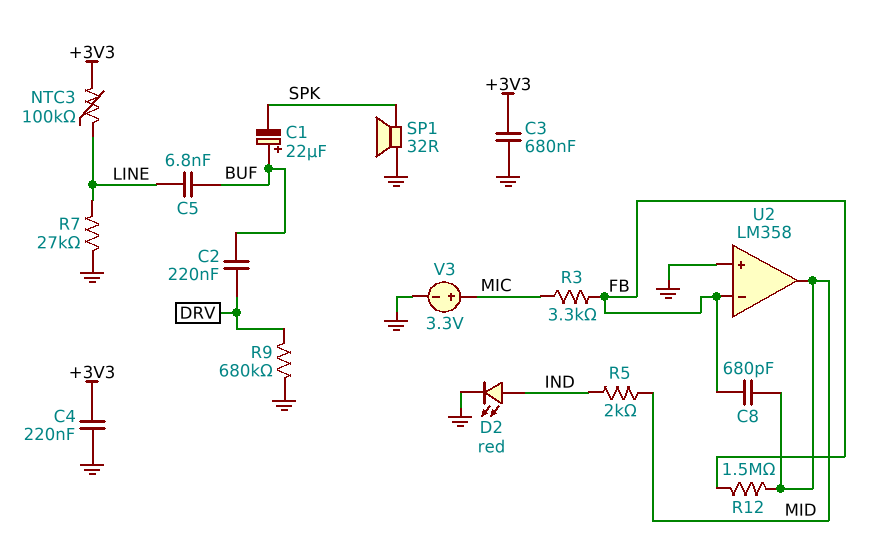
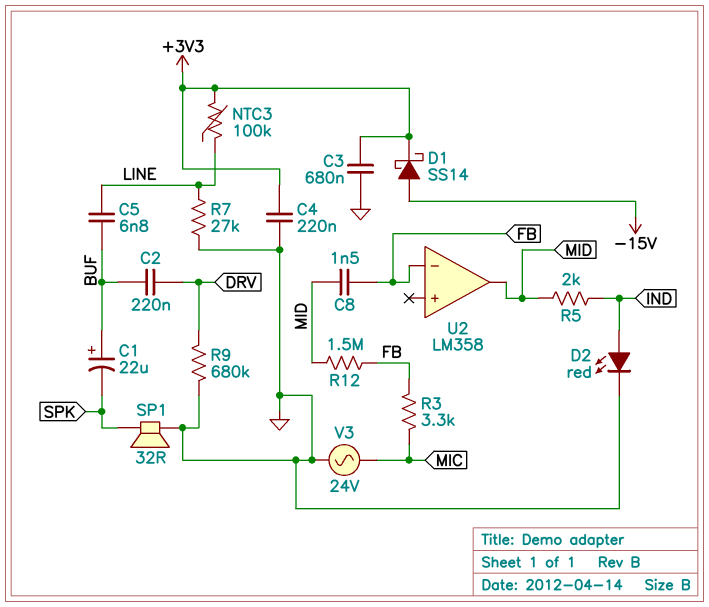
C8: 680pF (FB, MID) -> 1.5nF (FB, MID)
D1: none -> schottky SS14 (A -15V, K +3V3)
U2 pin in+: GND -> none
V3: 3.3V (plus MIC, minus GND) -> AC 24V (GND, MIC)

